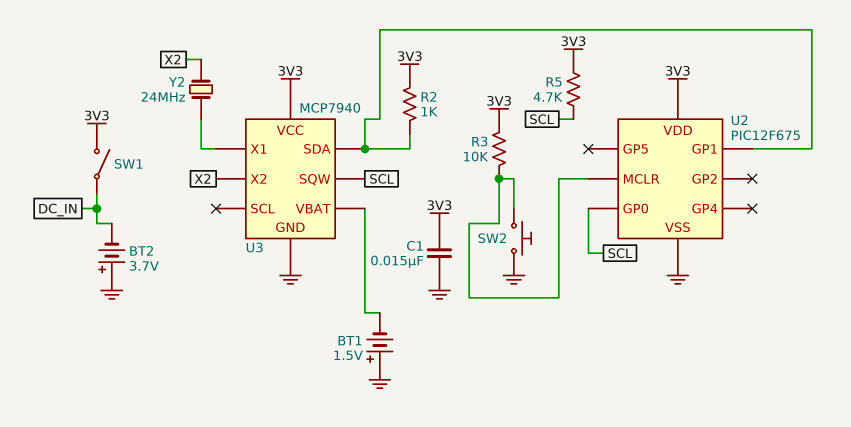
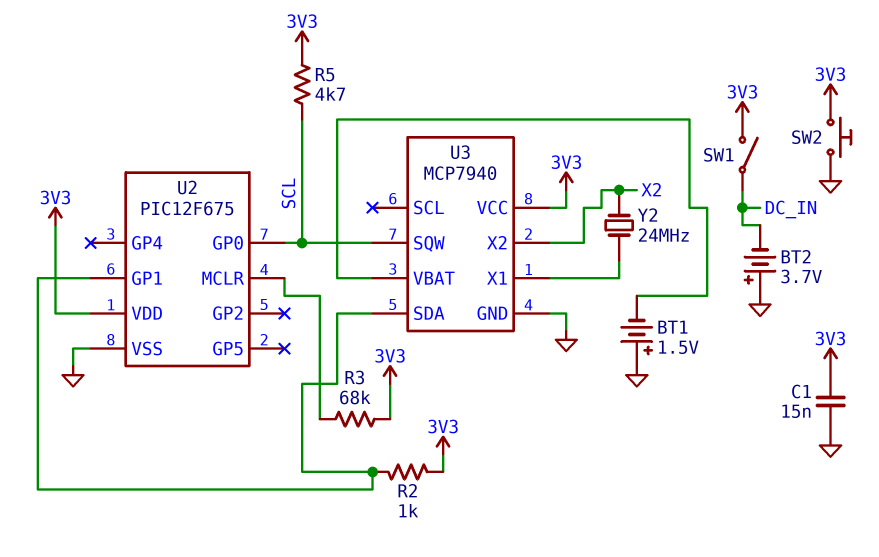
R3: 10k (3V3, U2/MCLR) -> 68k (3V3, U2/MCLR)
SW2: button (GND, U2/MCLR) -> button (3V3, GND)

